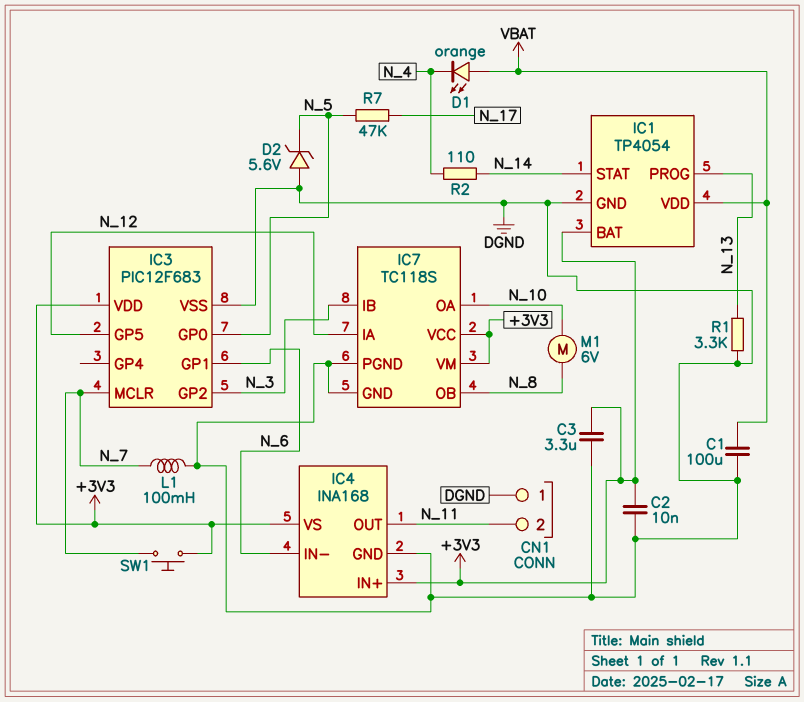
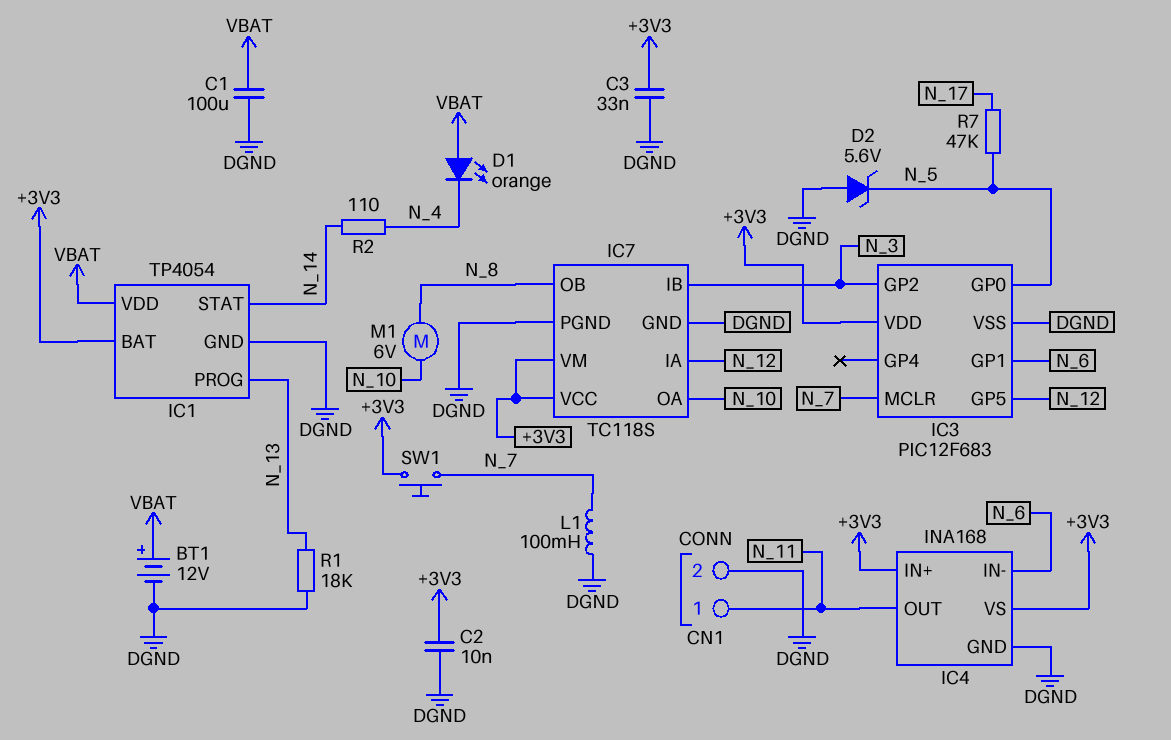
BT1: none -> 12V (plus VBAT, minus DGND)
C3: 3.3uF (+3V3, DGND) -> 33nF (+3V3, DGND)
CN1 pin 1: DGND -> N_11
CN1 pin 2: N_11 -> DGND
R1: 3.3k (DGND, N_13) -> 18k (DGND, N_13)

